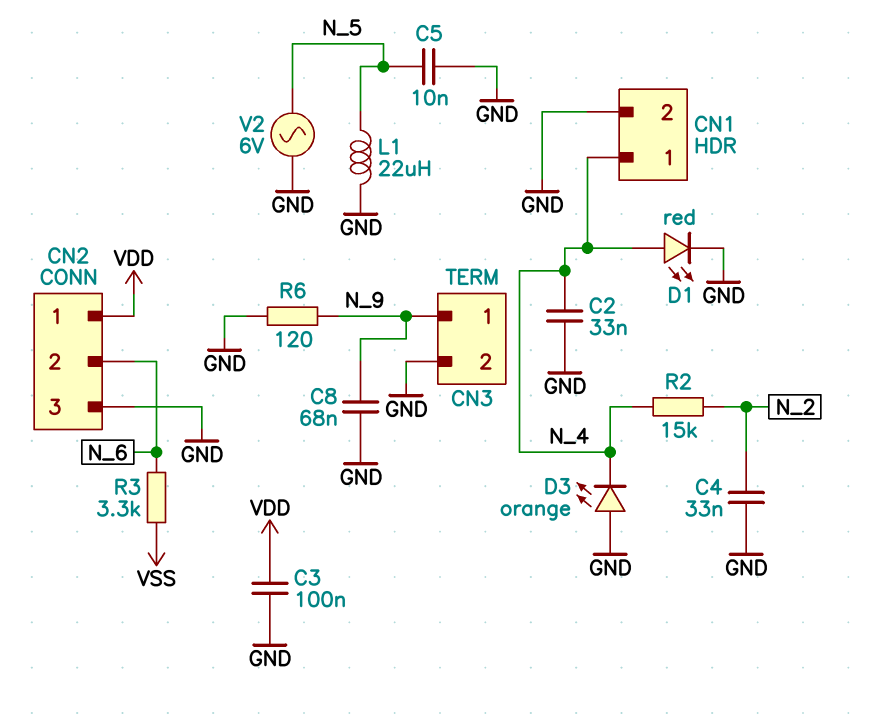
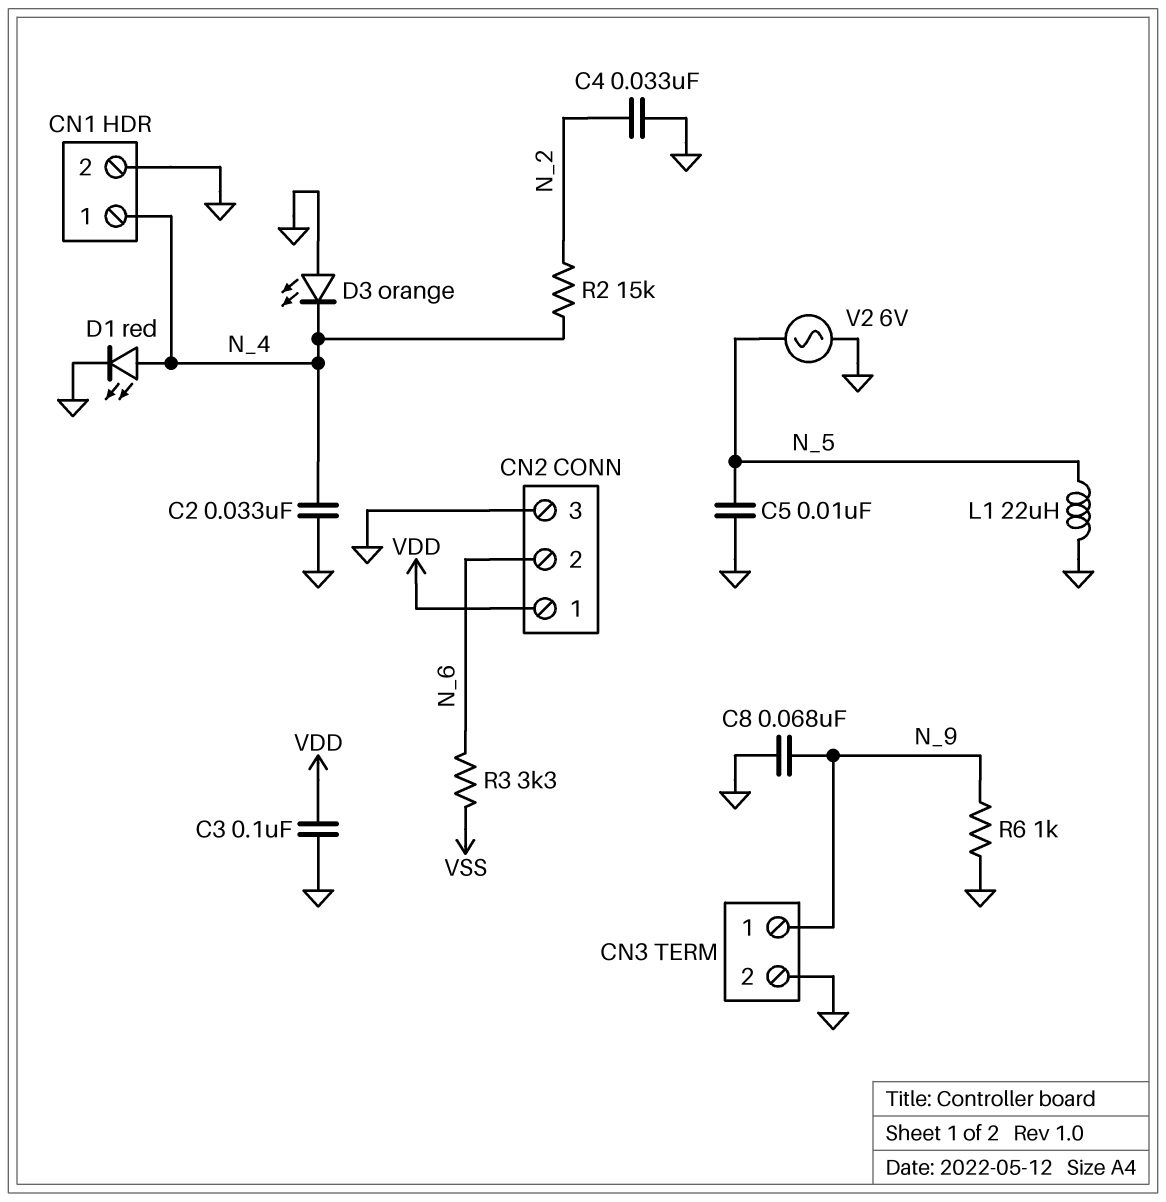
R6: 120 (GND, N_9) -> 1k (GND, N_9)

